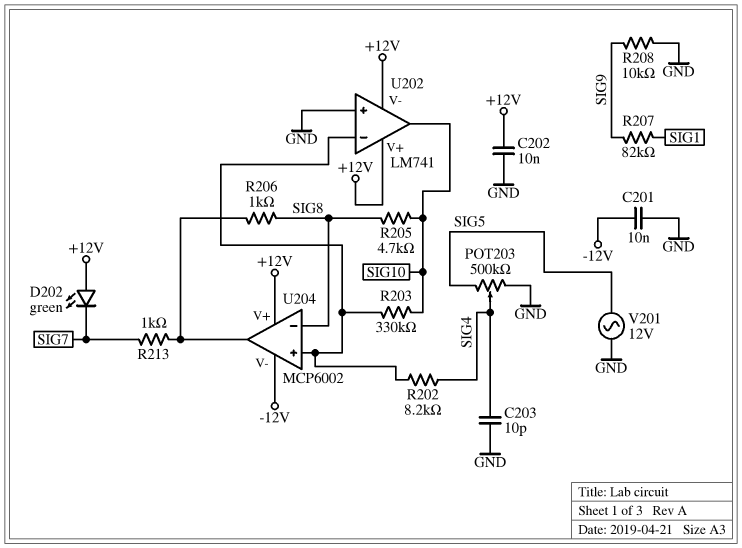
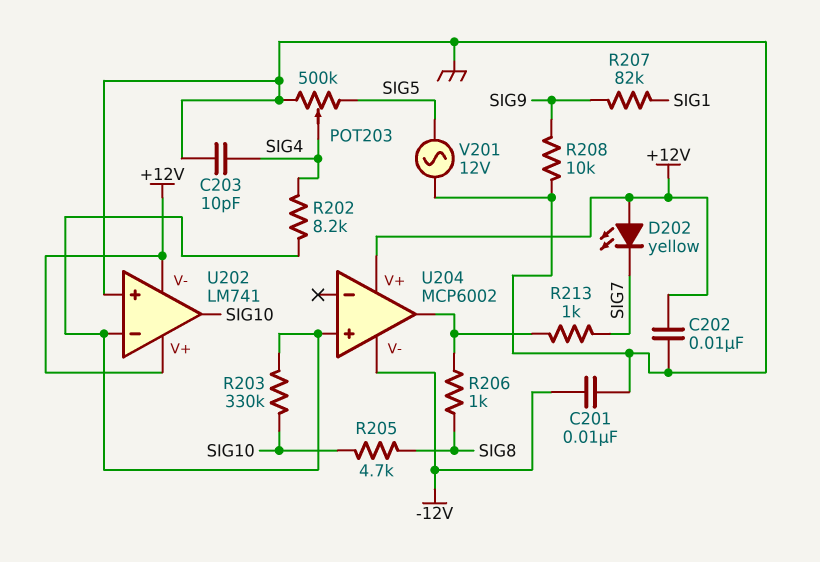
D202: LED green (A +12V, K SIG7) -> LED yellow (A +12V, K SIG7)
U204 pin in-: SIG8 -> none

